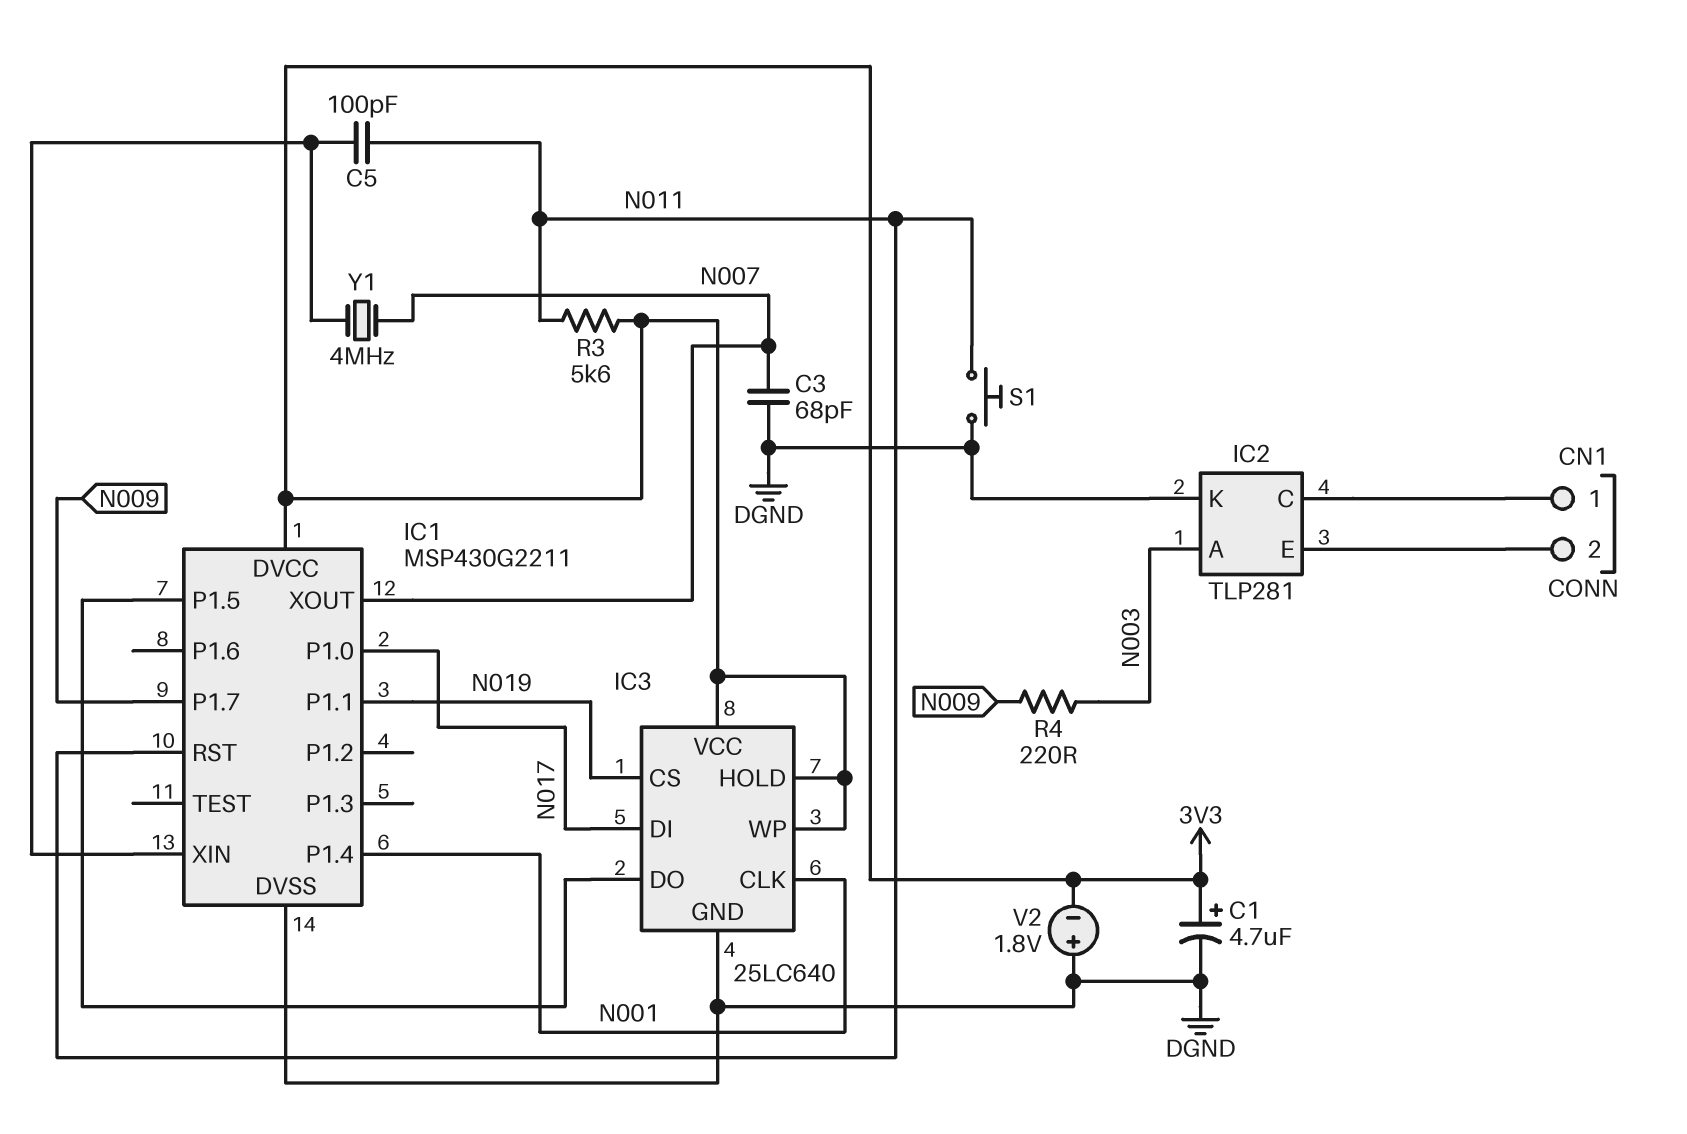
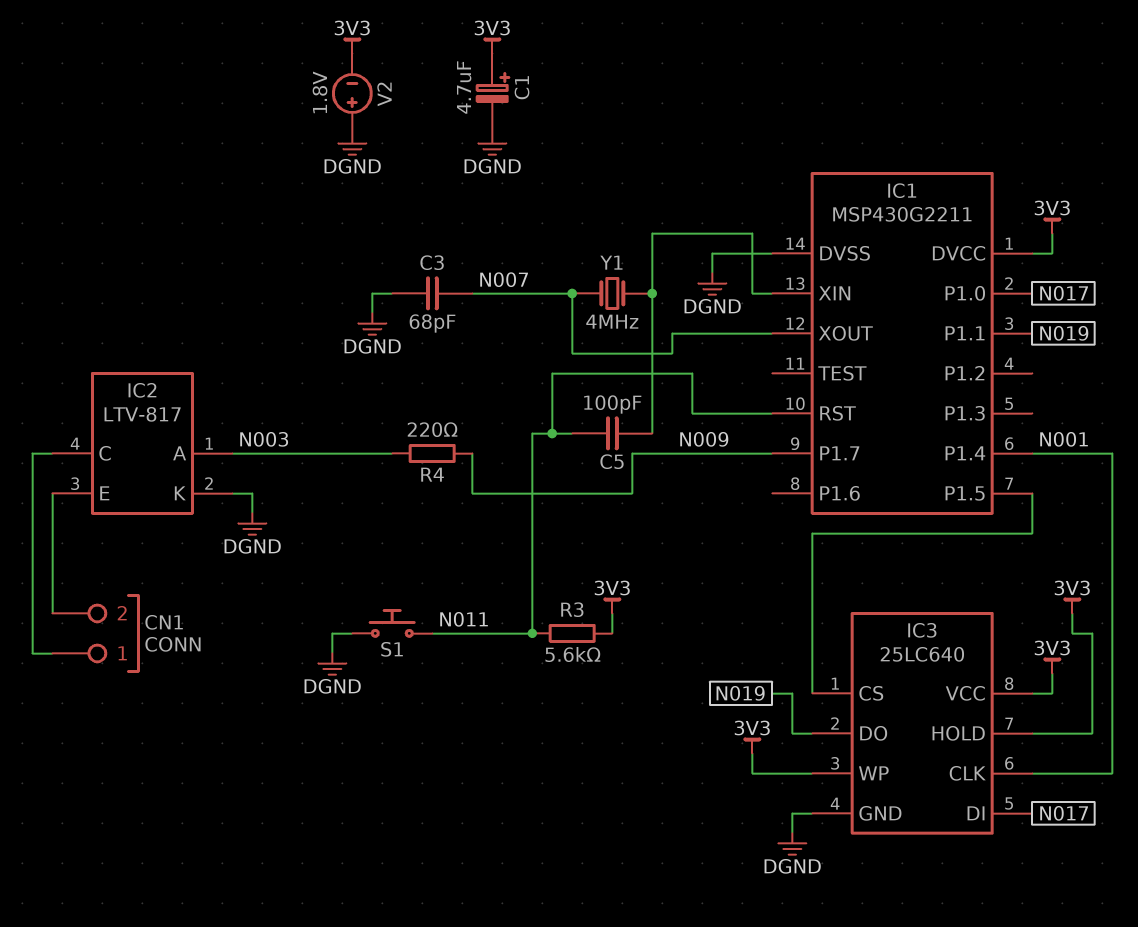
IC2: TLP281 -> LTV-817
IC3 pin CS: N019 -> IC1/P1.5
IC3 pin DO: IC1/P1.5 -> N019

